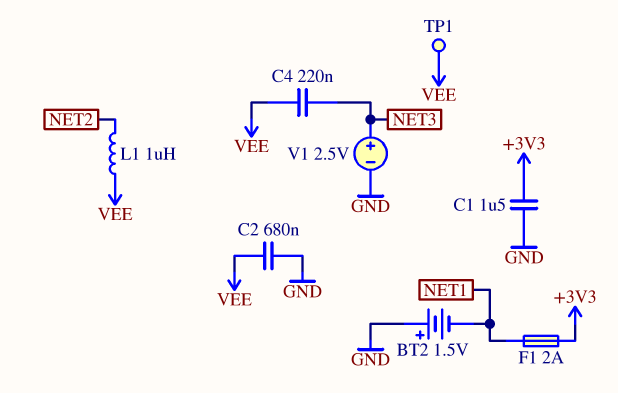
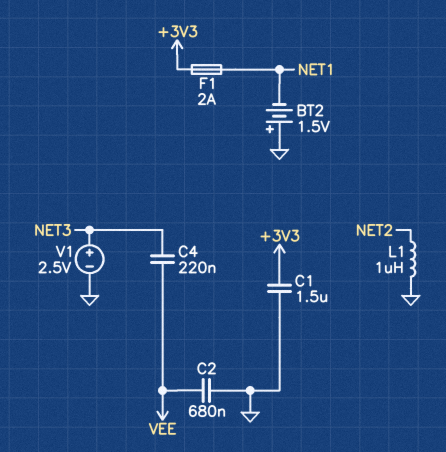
L1: 1uH (NET2, VEE) -> 1uH (GND, NET2)
TP1: test point (VEE) -> none

